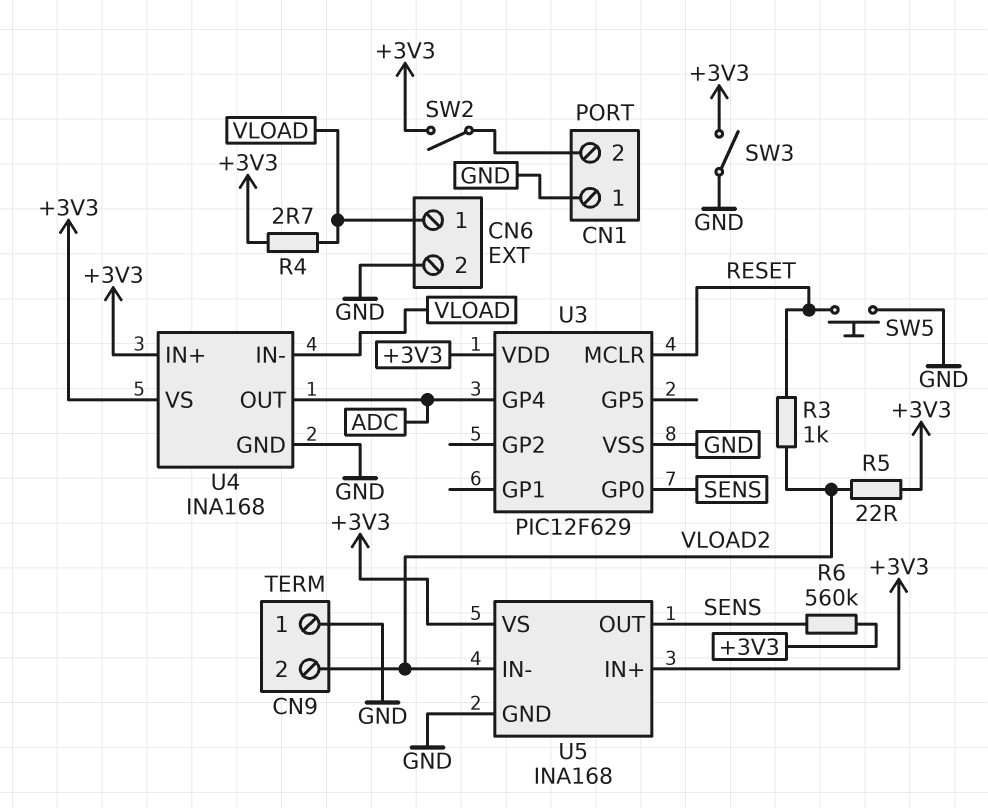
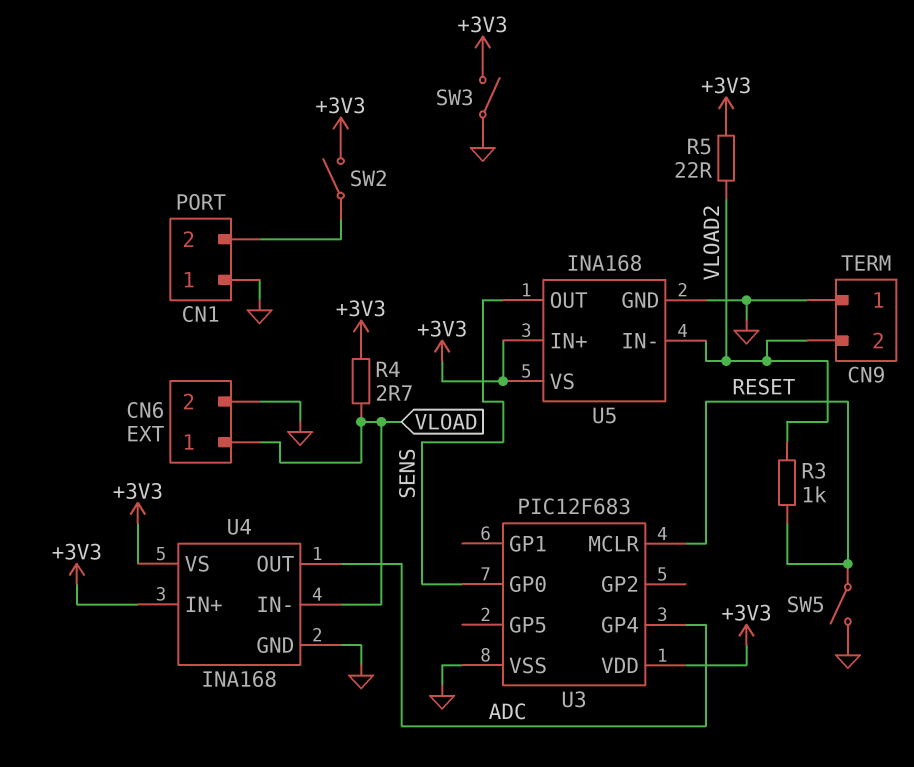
R6: 560k (+3V3, SENS) -> none
SW5: button (GND, RESET) -> switch (GND, RESET)
U3: PIC12F629 -> PIC12F683

